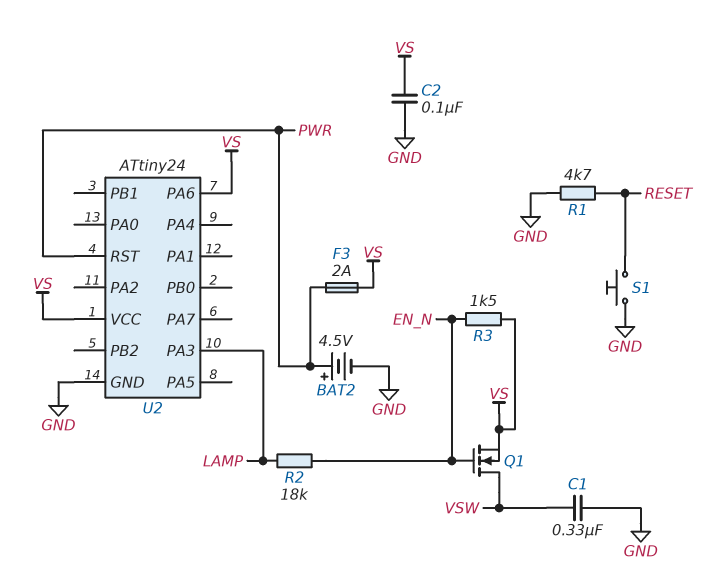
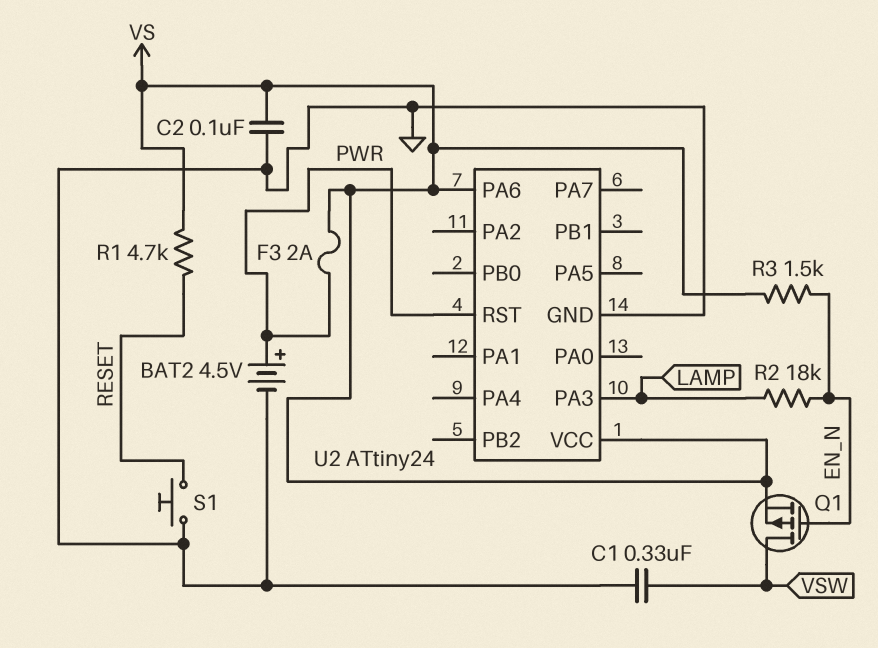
Q1: NMOS (G EN_N, D VSW, S VS) -> PMOS (G EN_N, D VSW, S VS)
R1: 4.7k (GND, RESET) -> 4.7k (RESET, VS)

